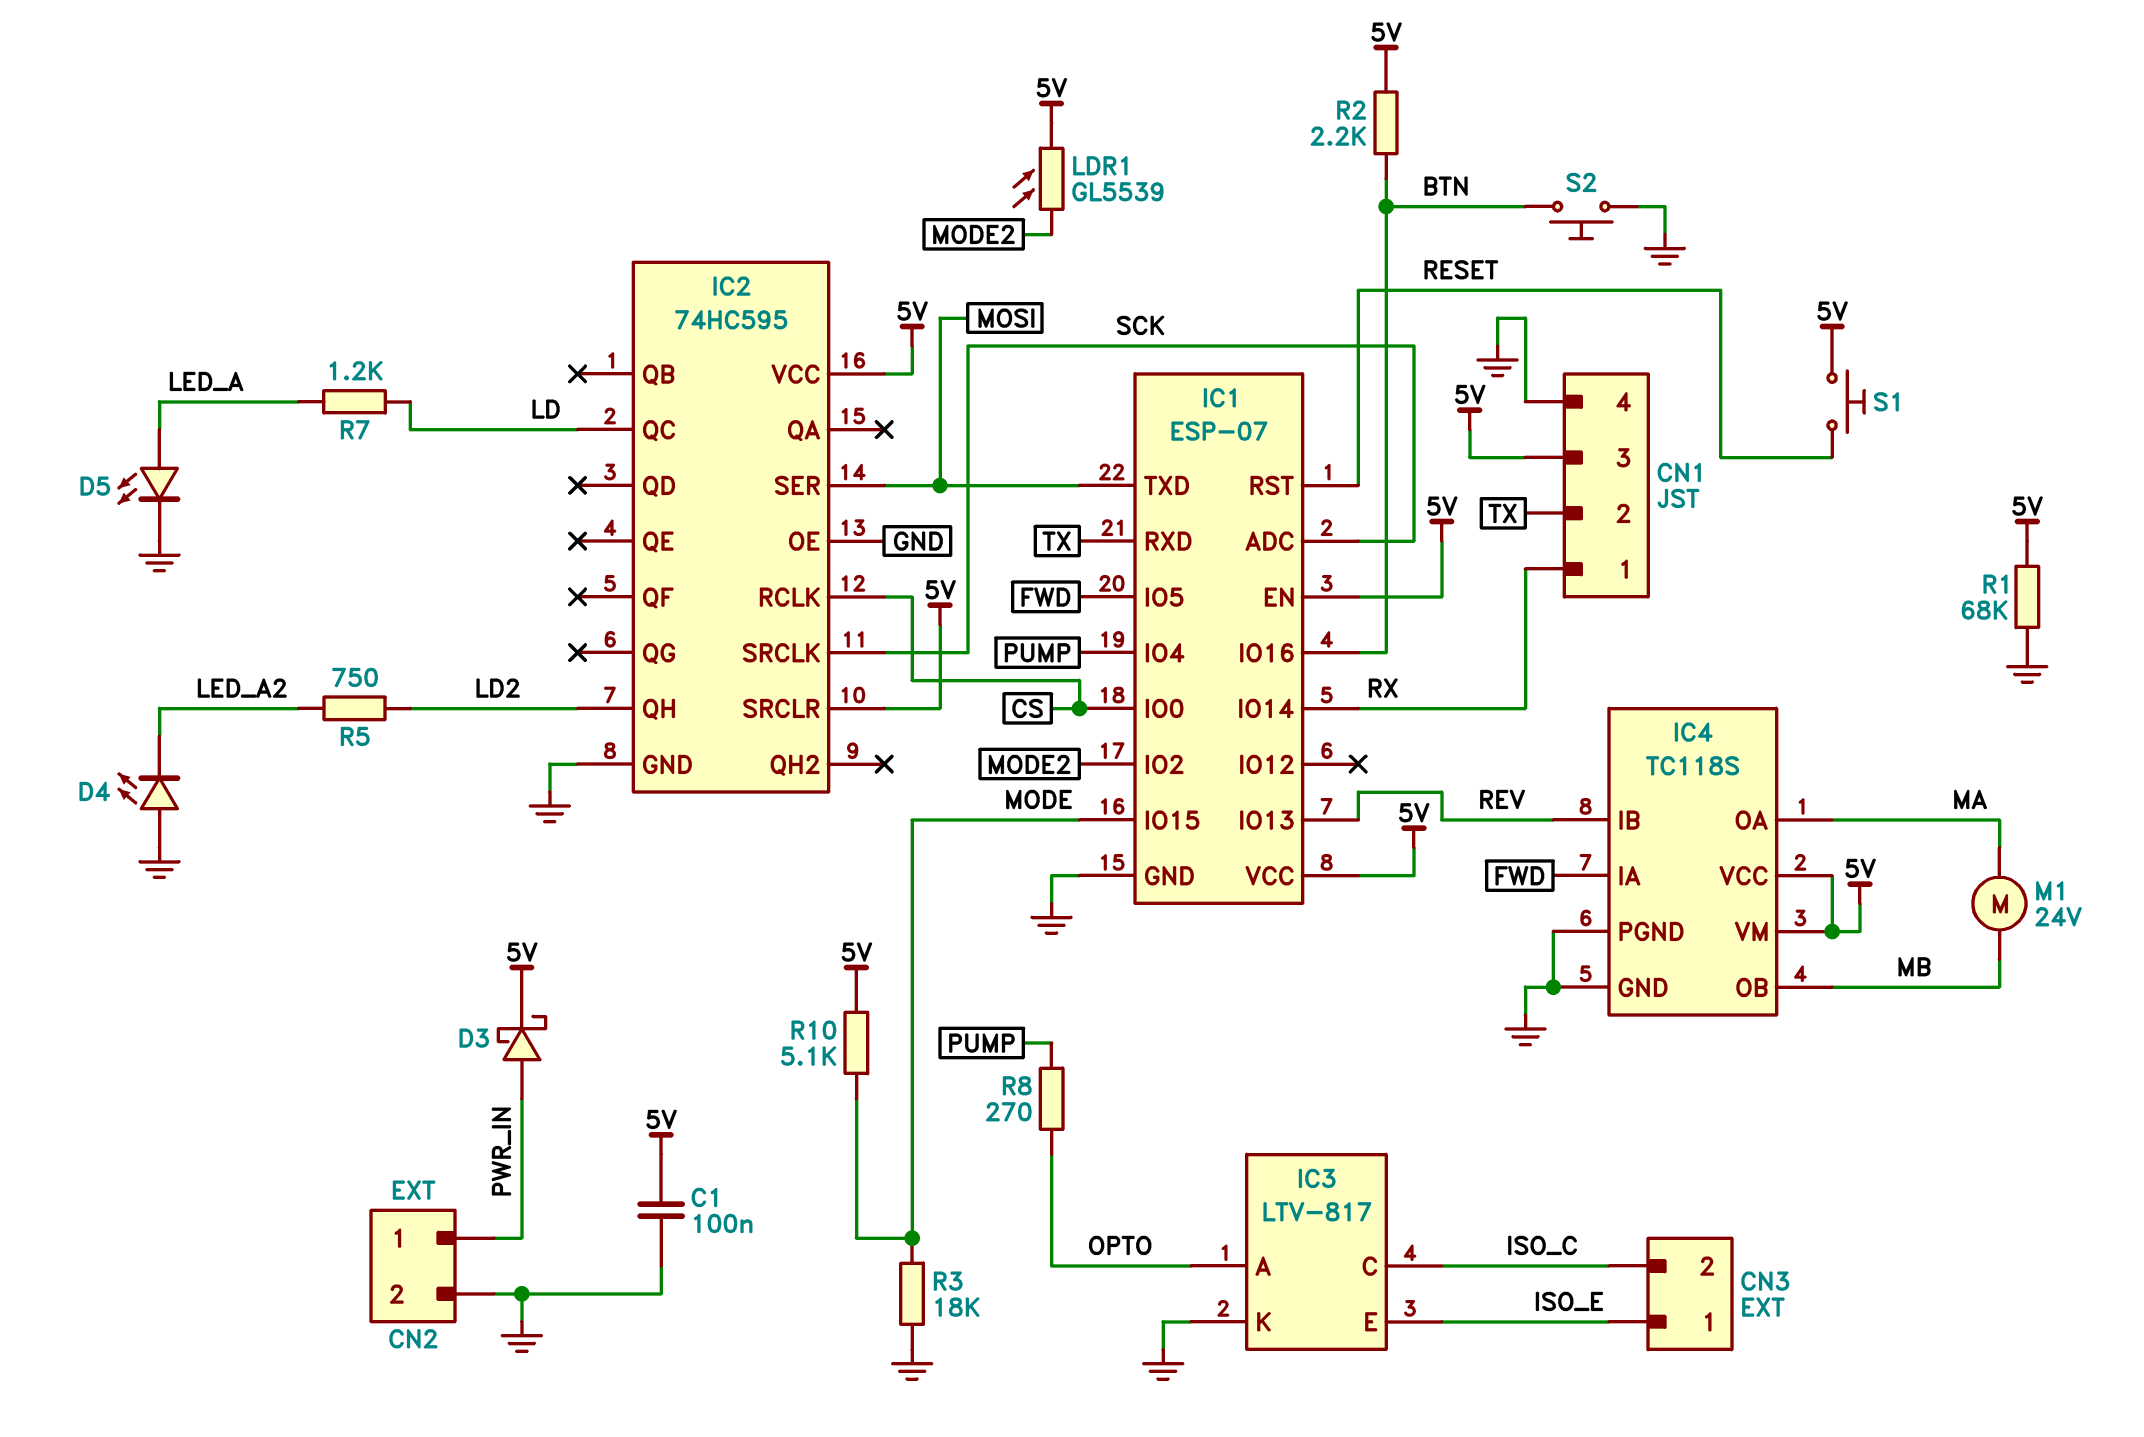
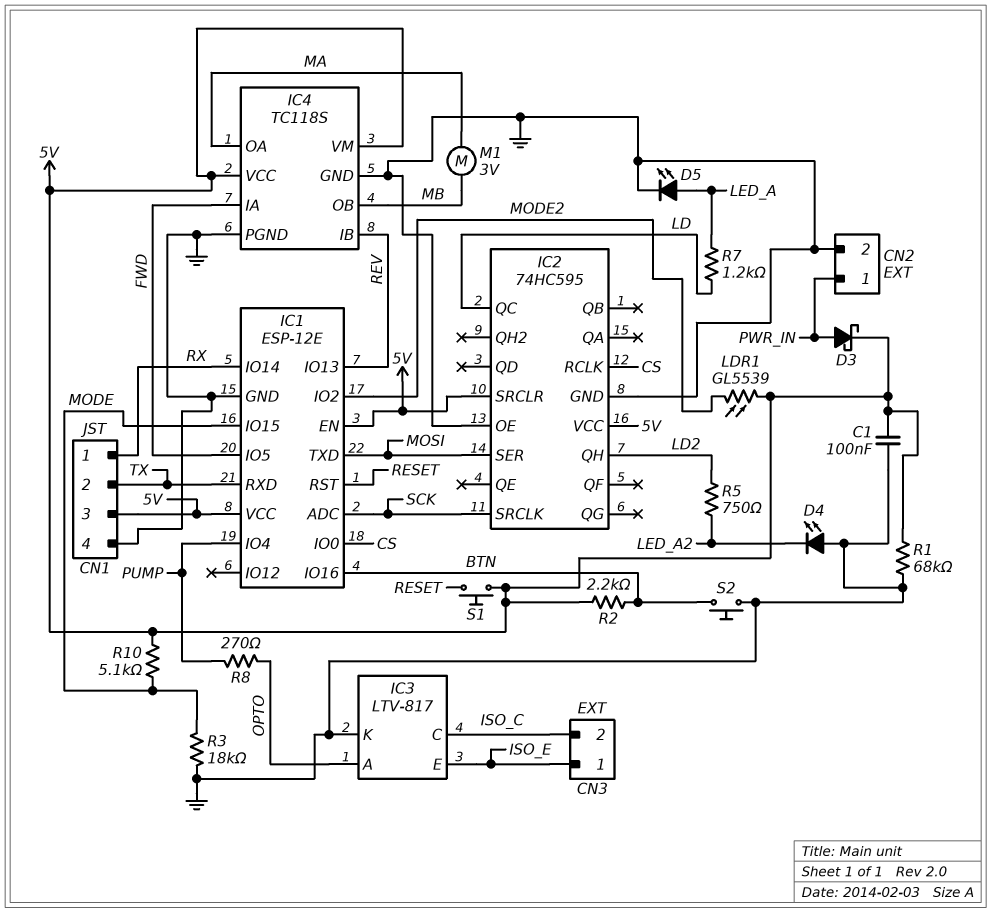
IC1: ESP-07 -> ESP-12E
M1: motor 24V (MA, MB) -> motor 3V (MA, MB)

